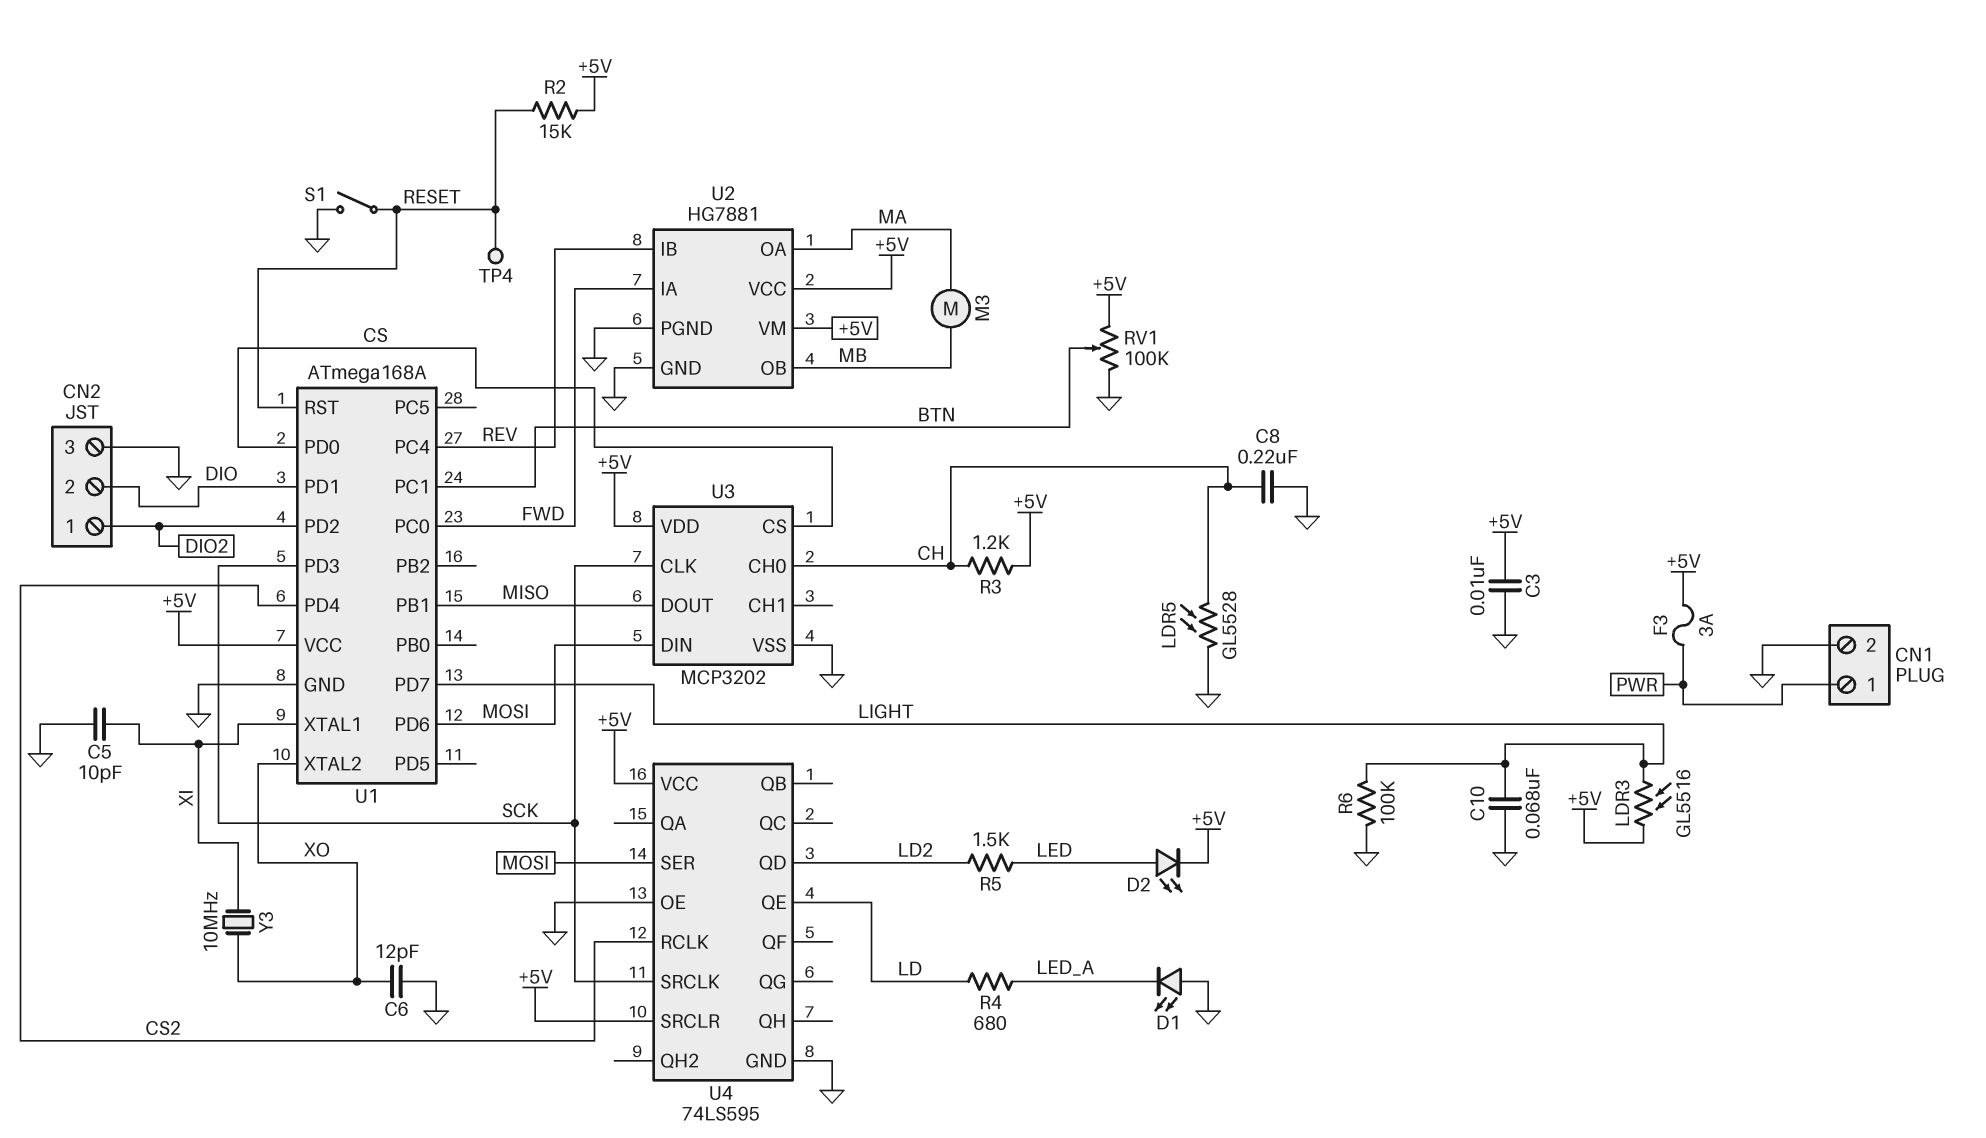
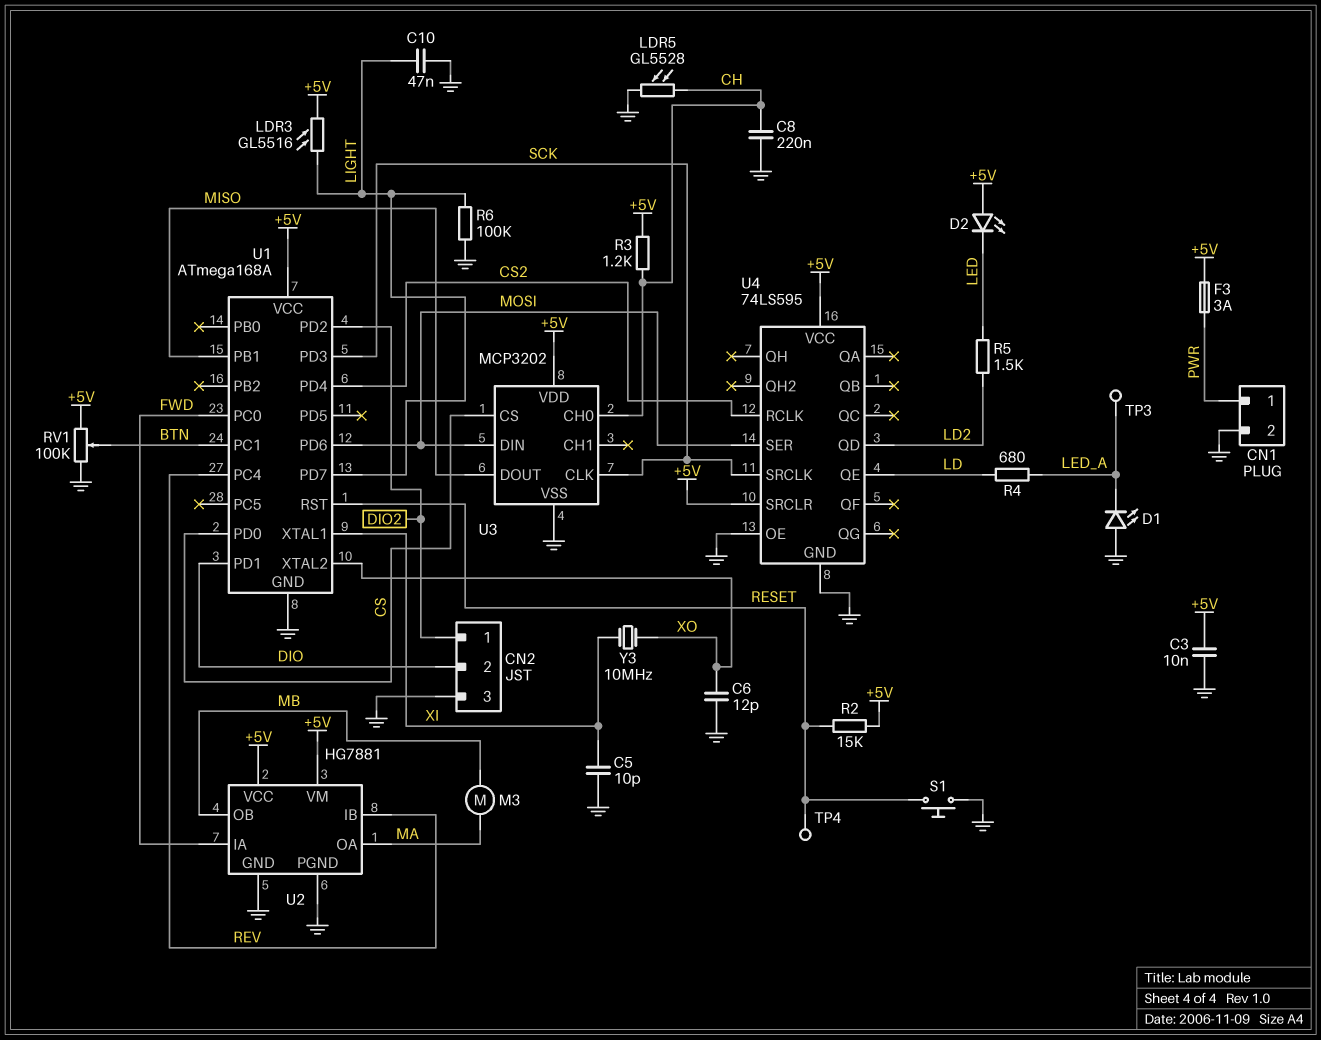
C10: 68nF (GND, LIGHT) -> 47nF (GND, LIGHT)
D2: LED (A LED, K +5V) -> LED (A +5V, K LED)
S1: switch (GND, RESET) -> button (GND, RESET)
TP3: none -> test point (LED_A)

